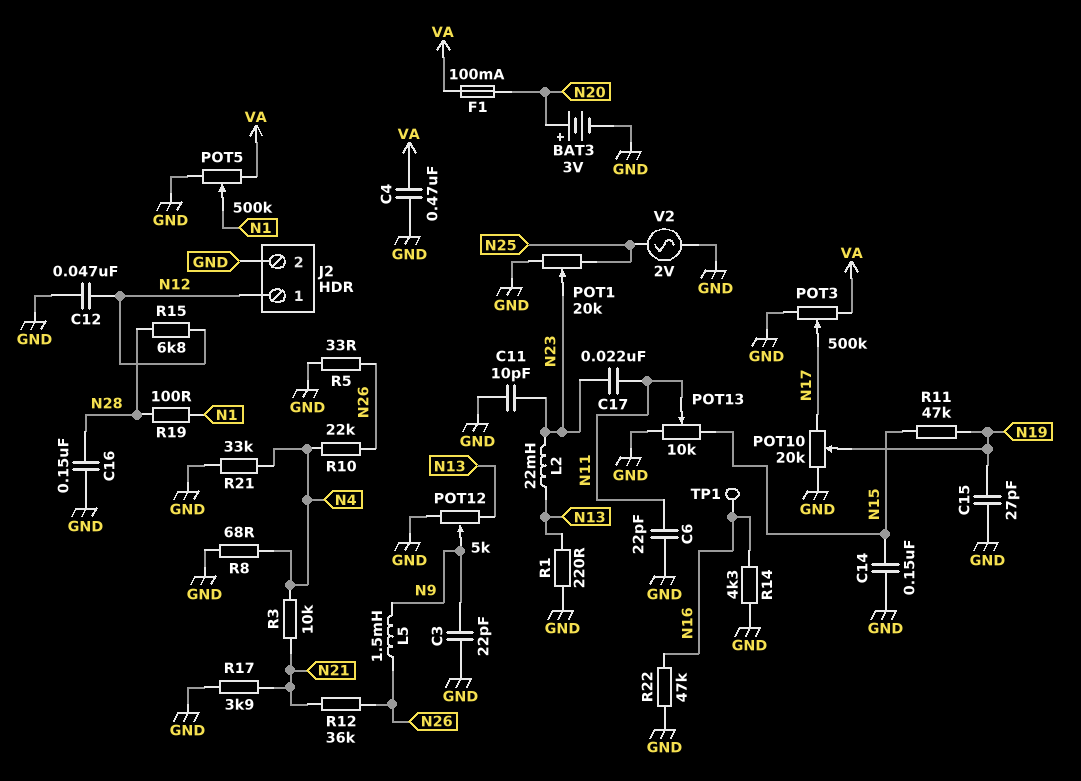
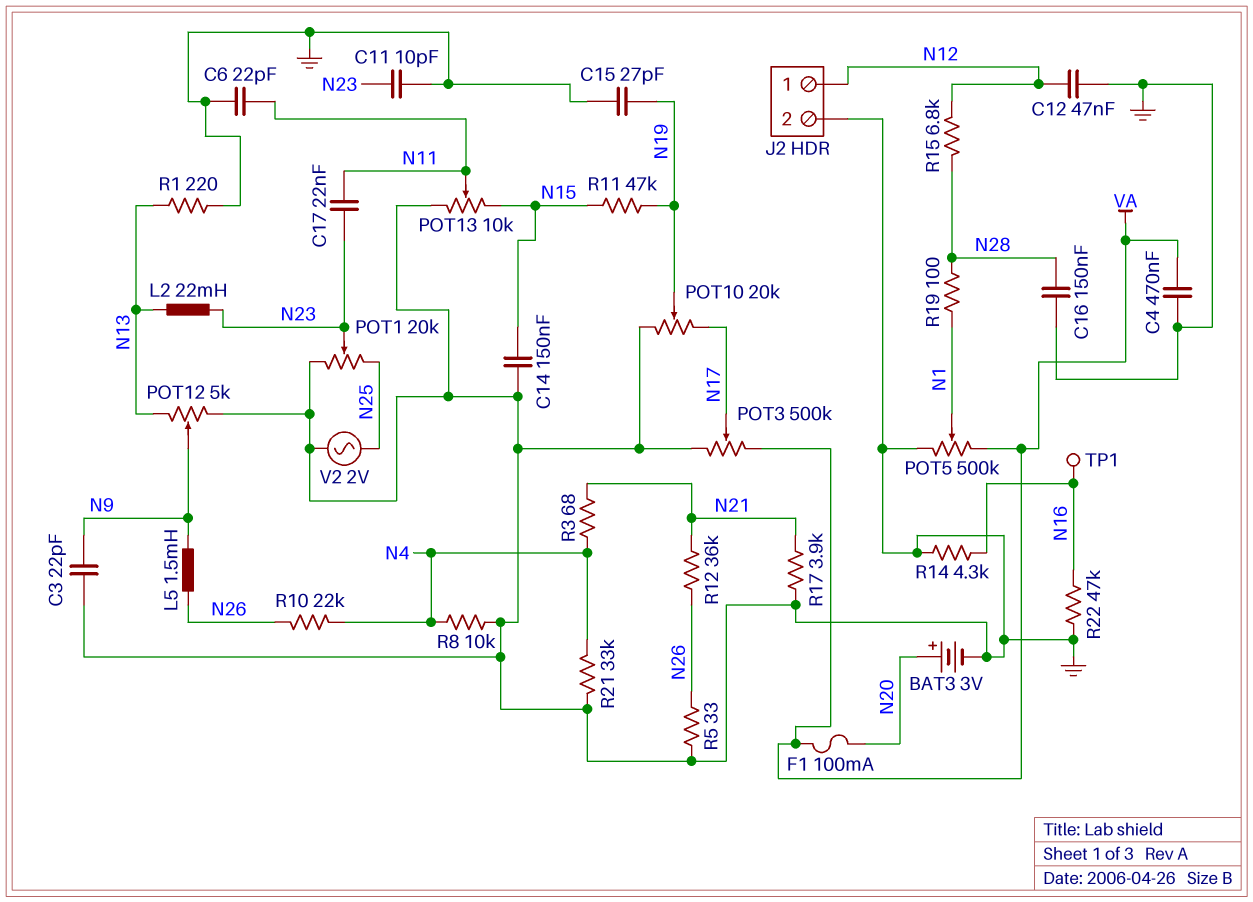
R3: 10k (N4, N21) -> 68 (N4, N21)
R8: 68 (GND, N4) -> 10k (GND, N4)

